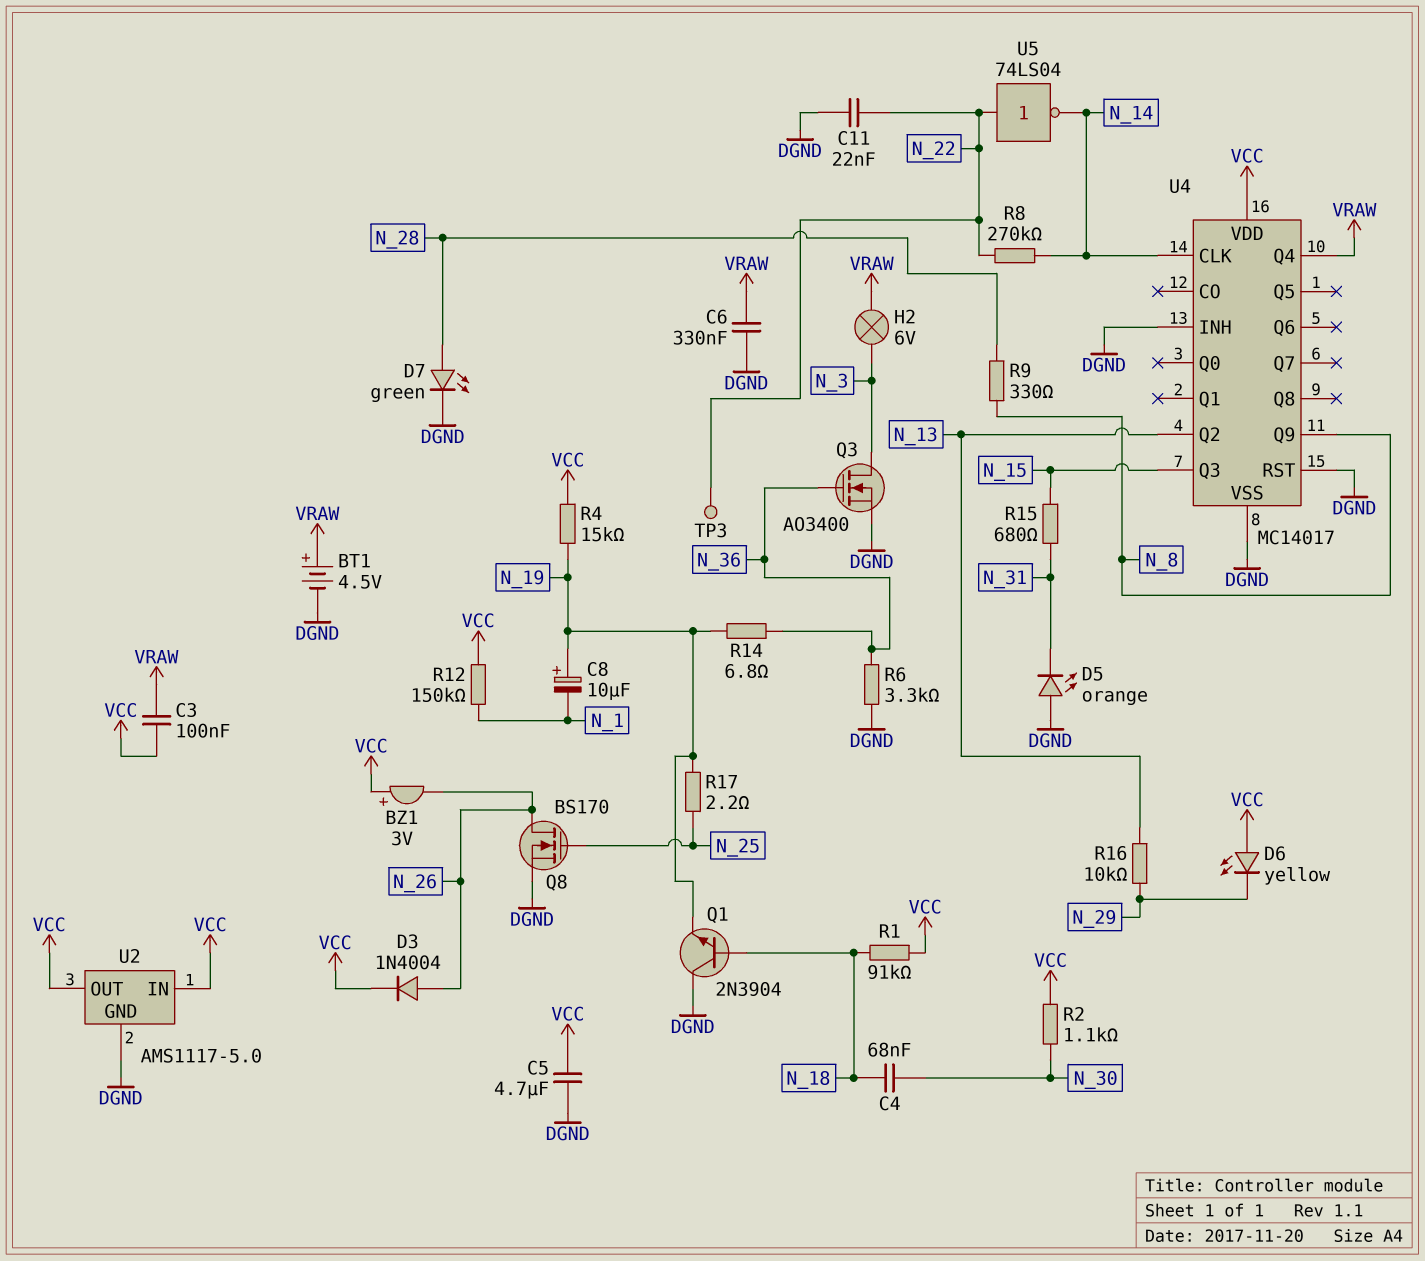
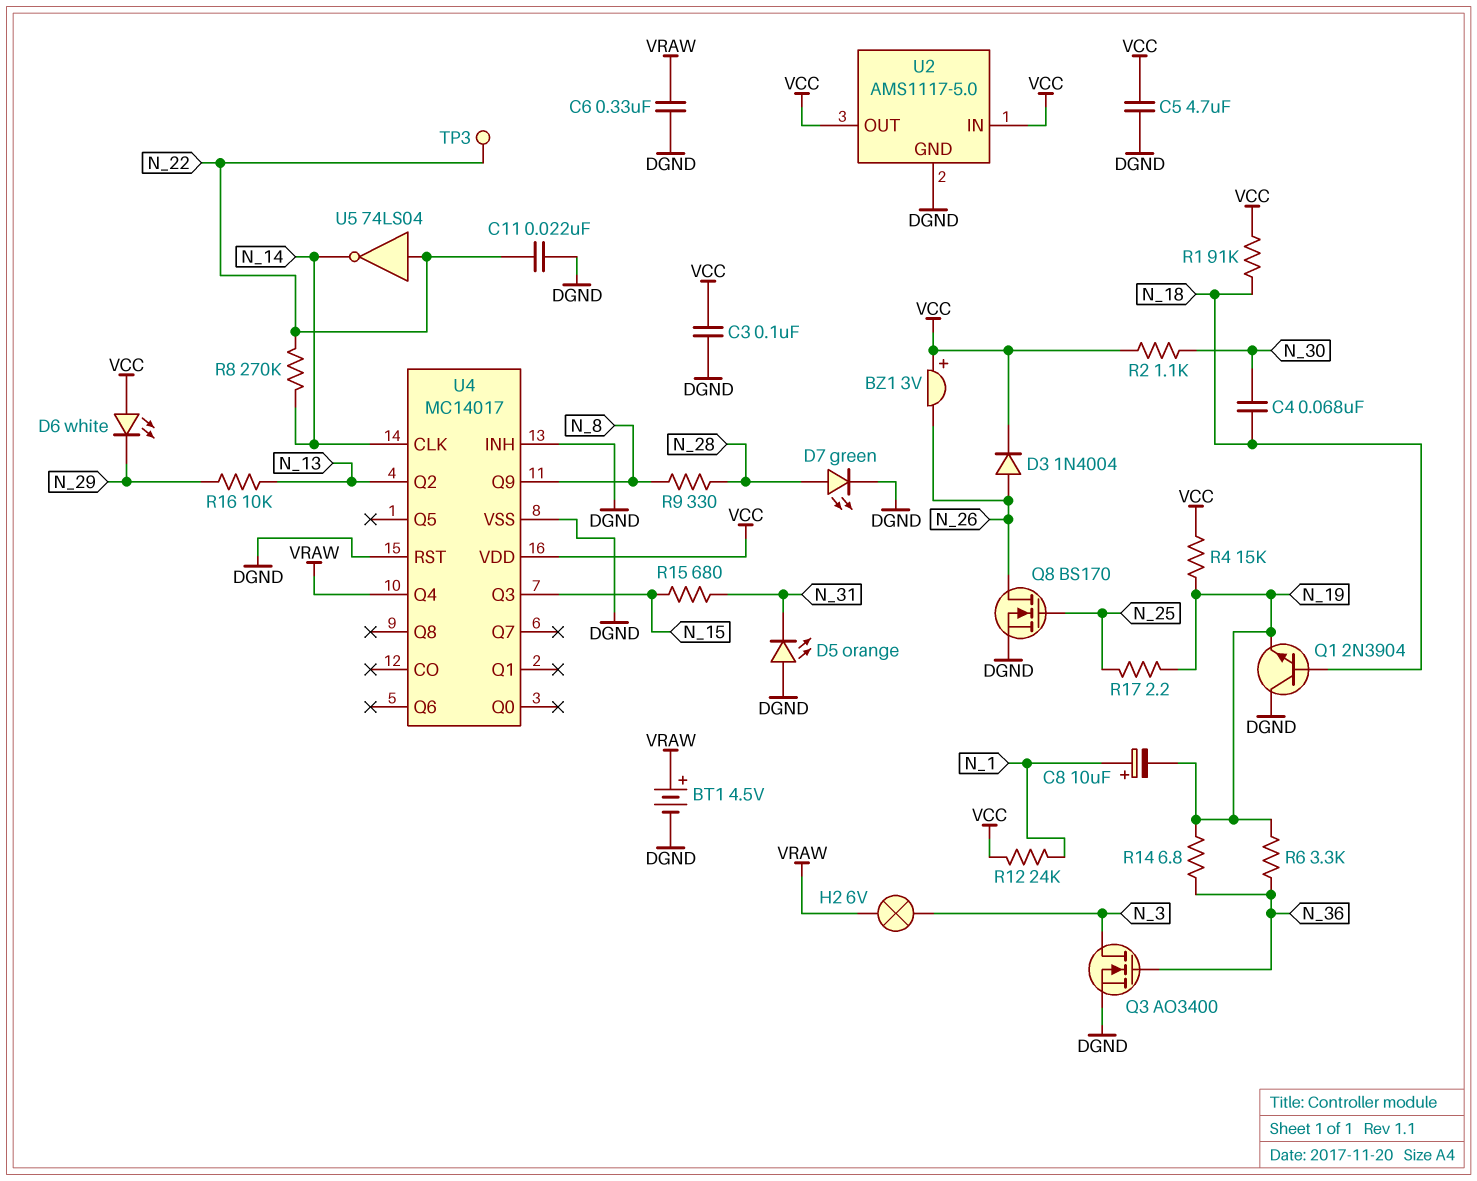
C3: 100nF (VCC, VRAW) -> 100nF (DGND, VCC)
C8: 10uF (plus N_19, minus N_1) -> 10uF (plus N_1, minus N_19)
D6: LED yellow (A VCC, K N_29) -> LED white (A VCC, K N_29)
R6: 3.3k (DGND, N_36) -> 3.3k (N_19, N_36)
R12: 150k (N_1, VCC) -> 24k (N_1, VCC)

